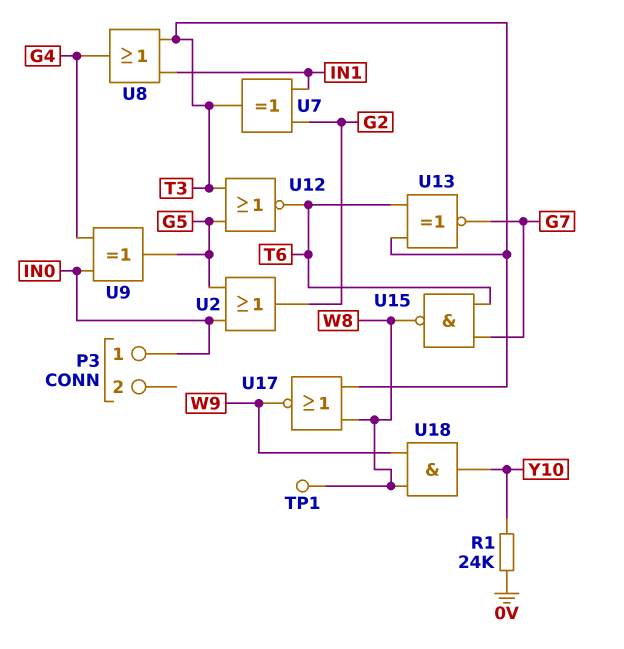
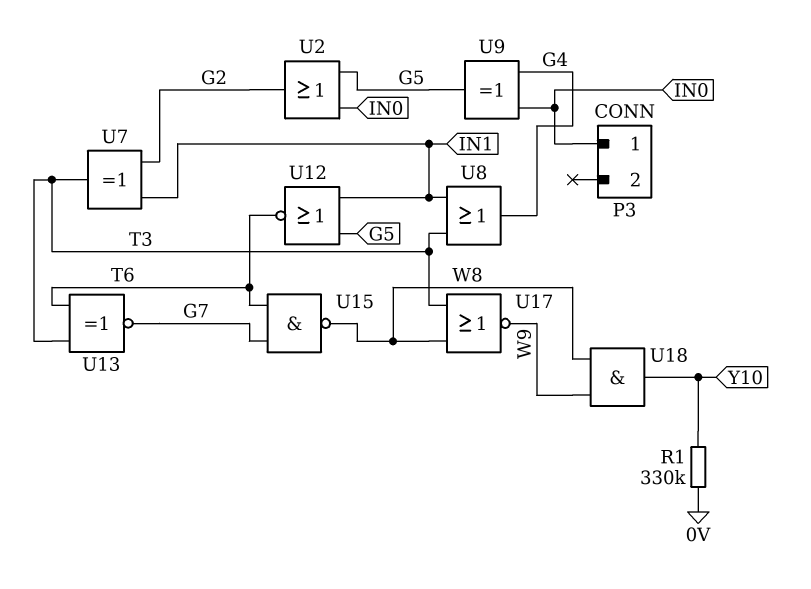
R1: 24k (0V, Y10) -> 330k (0V, Y10)
TP1: test point (W8) -> none
U12: NOR (in G5, in T3, out T6) -> NOR (in G5, in IN1, out T6)

